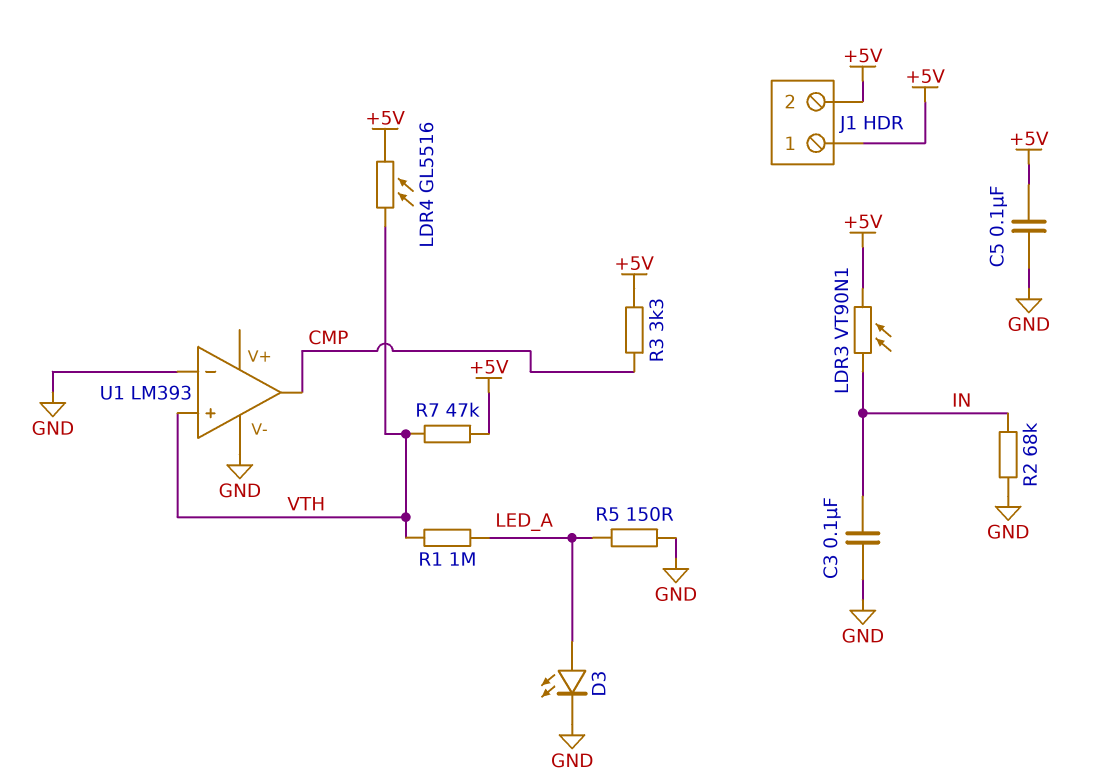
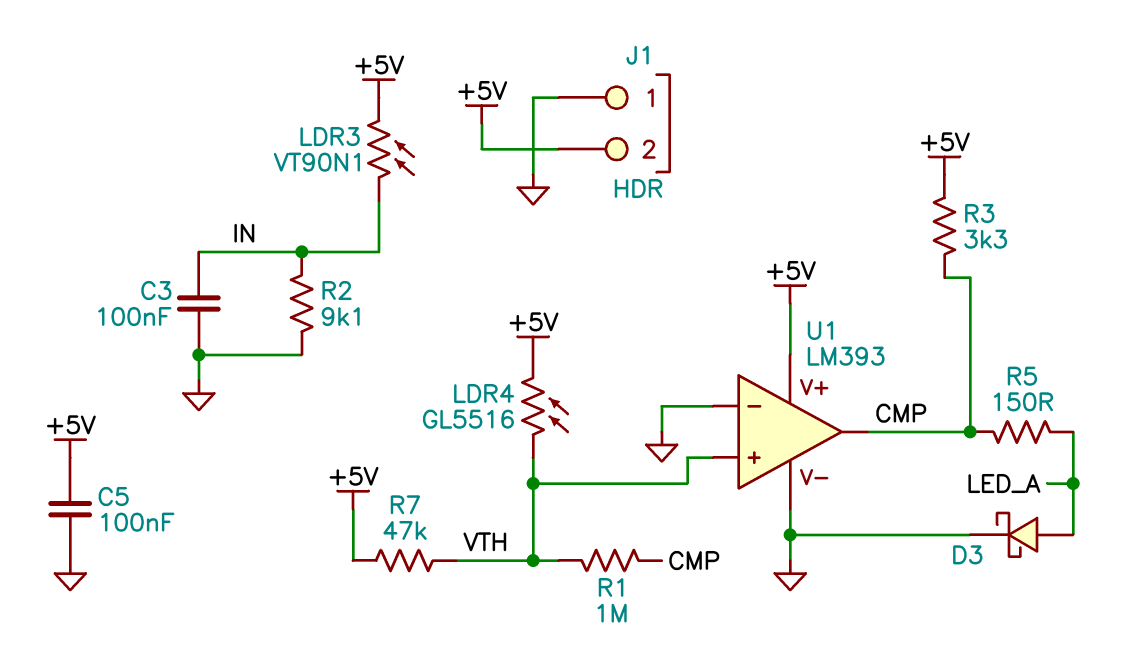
D3: LED (A LED_A, K GND) -> schottky (A LED_A, K GND)
J1 pin 1: +5V -> GND
R1: 1M (LED_A, VTH) -> 1M (CMP, VTH)
R2: 68k (GND, IN) -> 9.1k (GND, IN)
R5: 150 (GND, LED_A) -> 150 (CMP, LED_A)
U1 pin V+: none -> +5V

